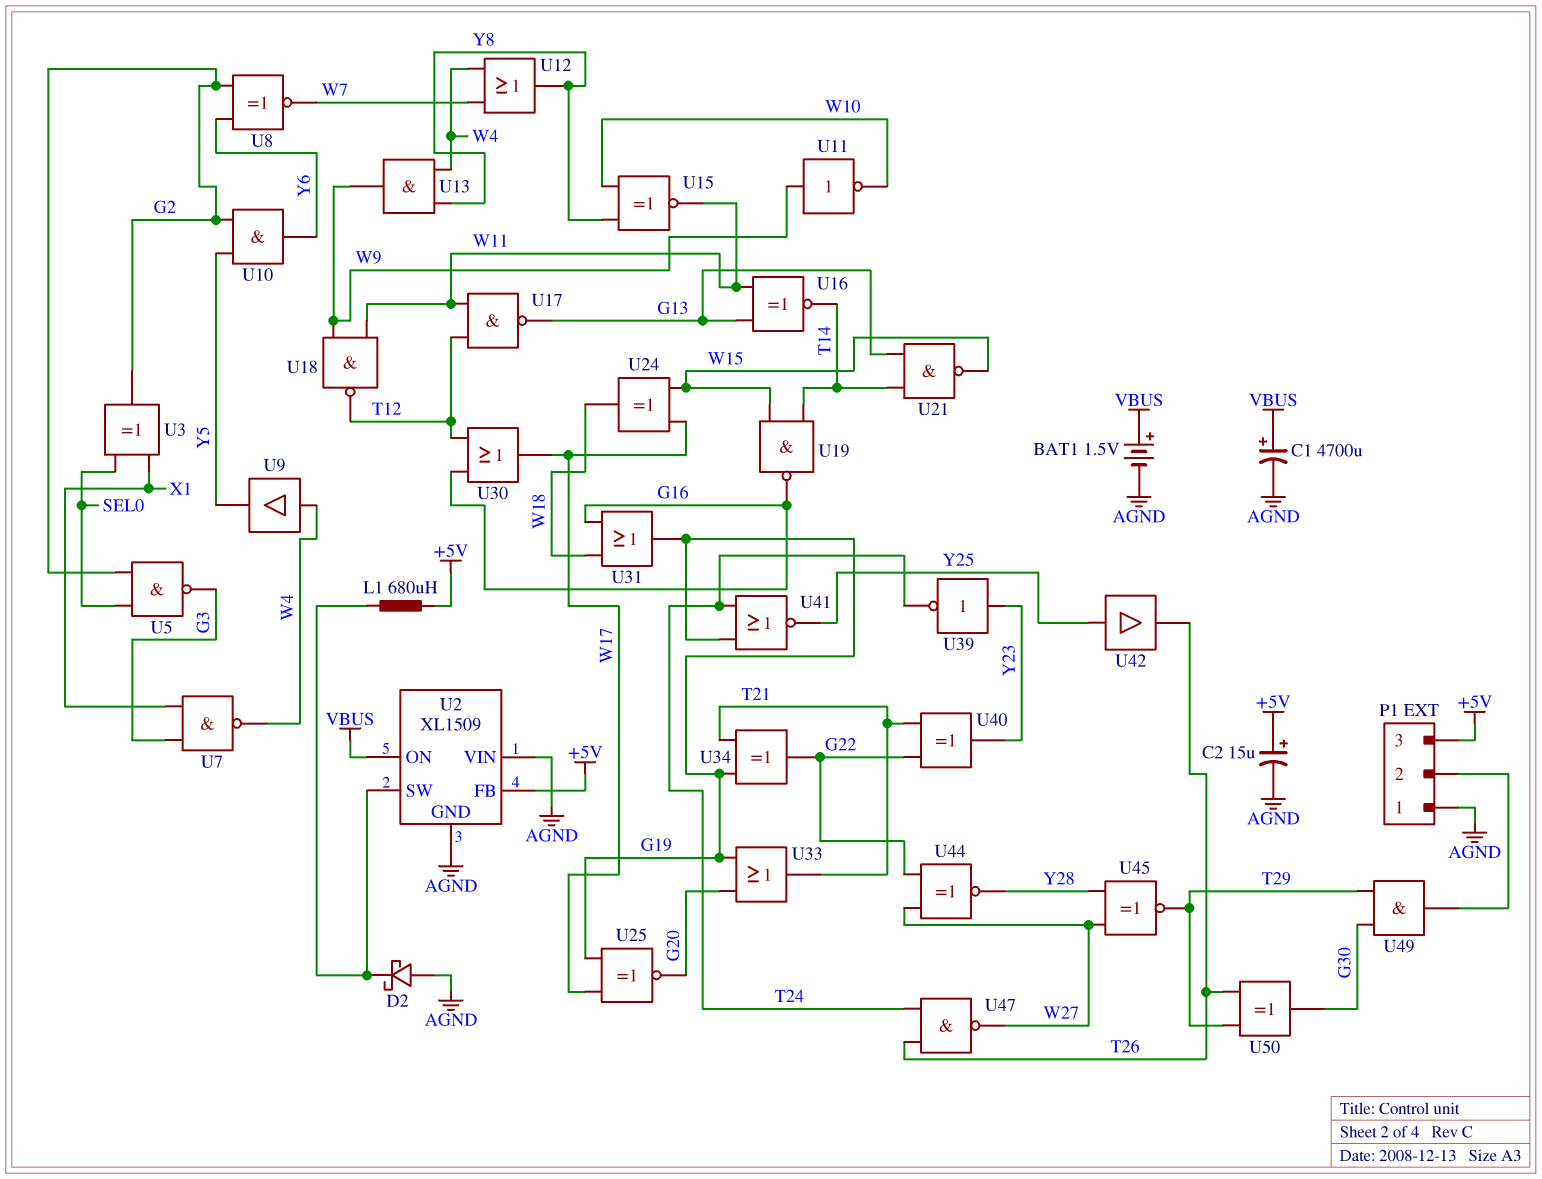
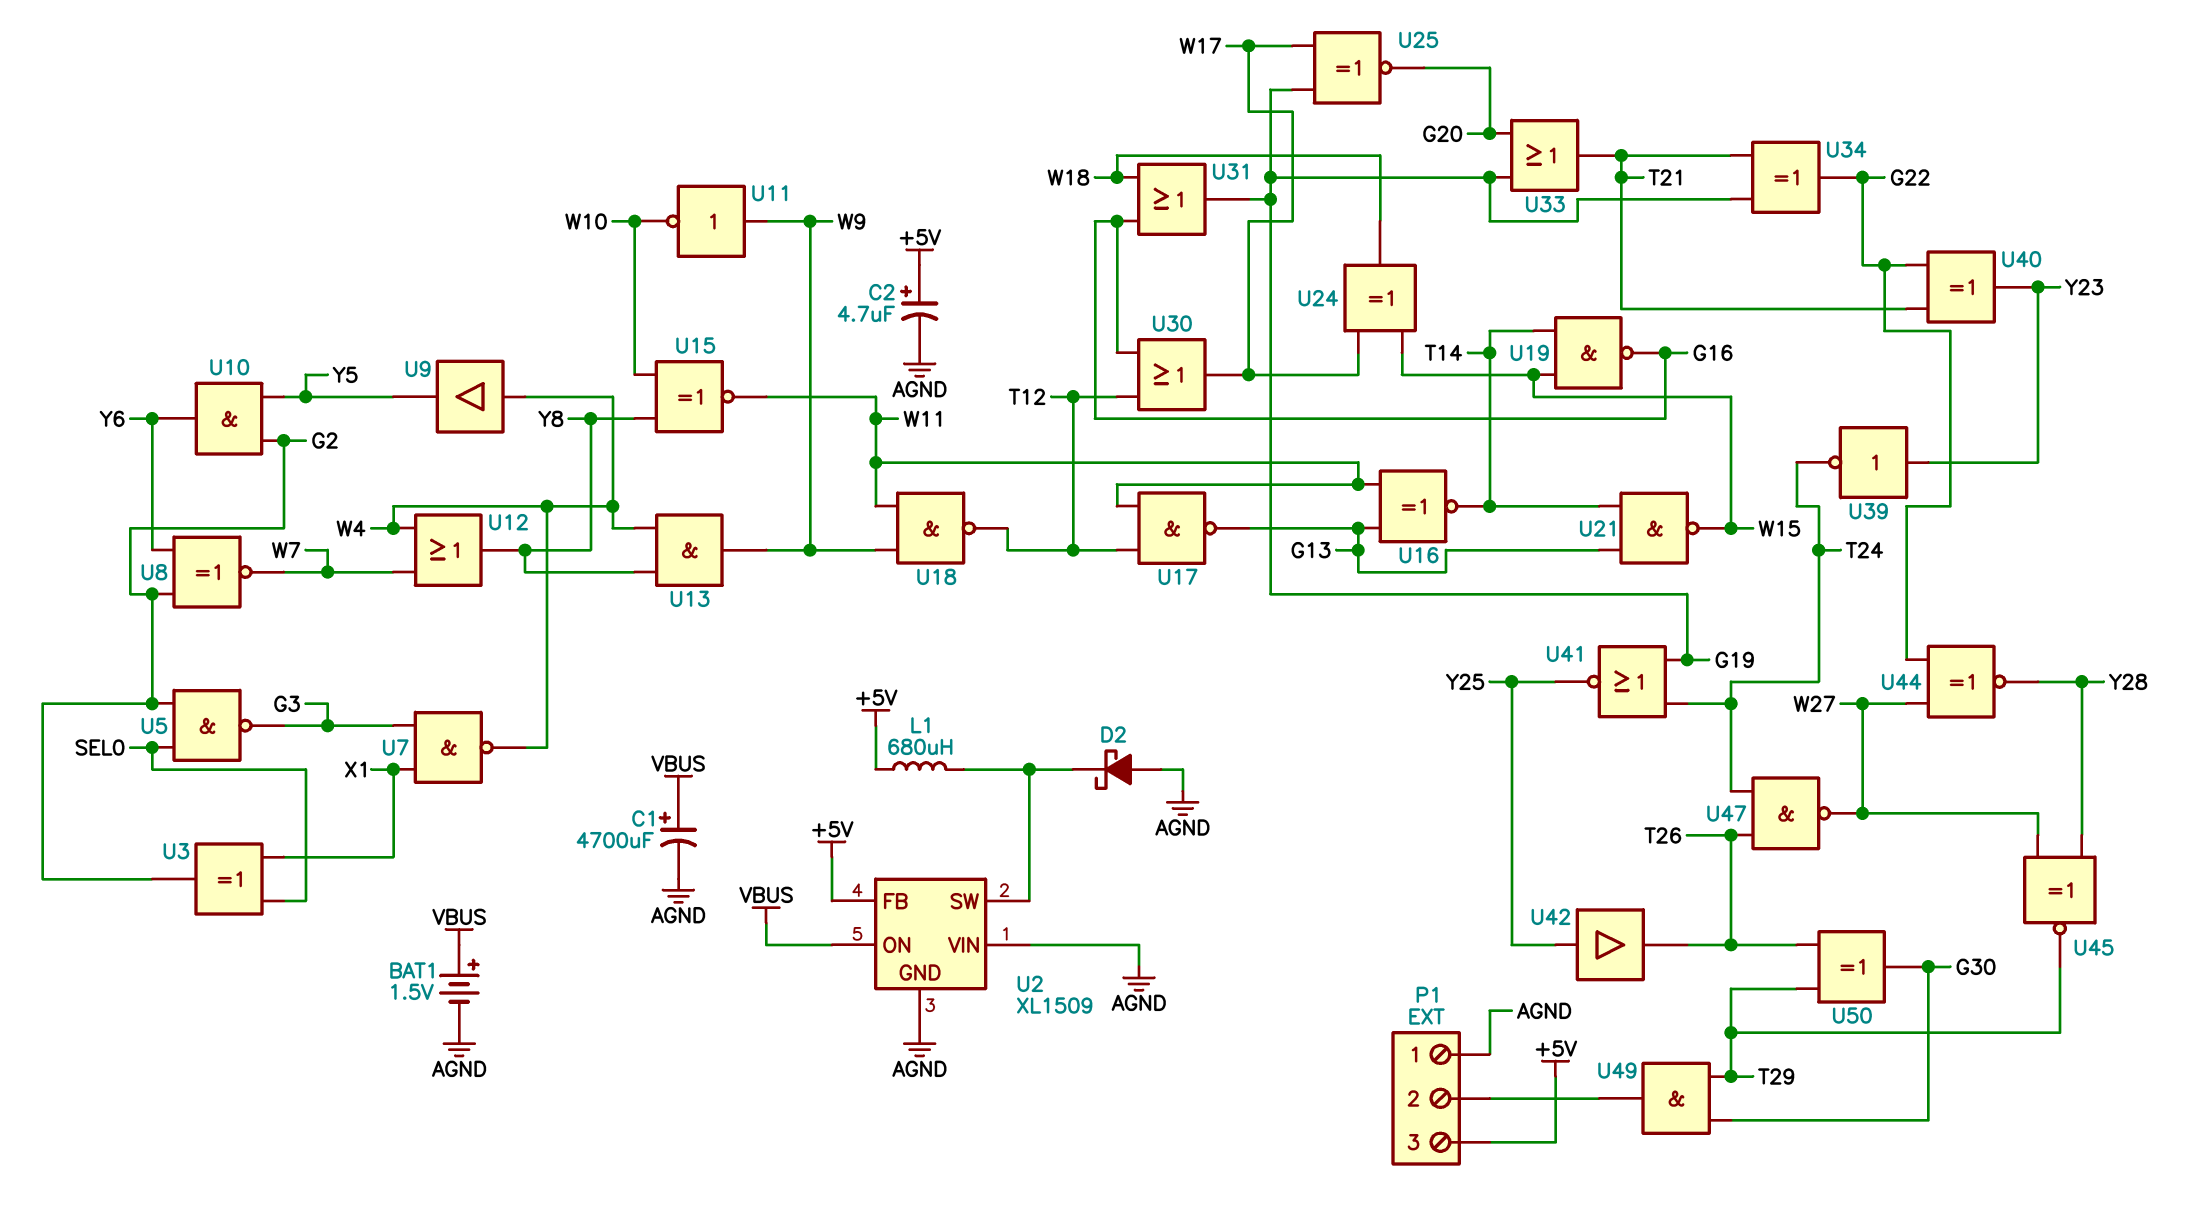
C2: 15uF (plus +5V, minus AGND) -> 4.7uF (plus +5V, minus AGND)

